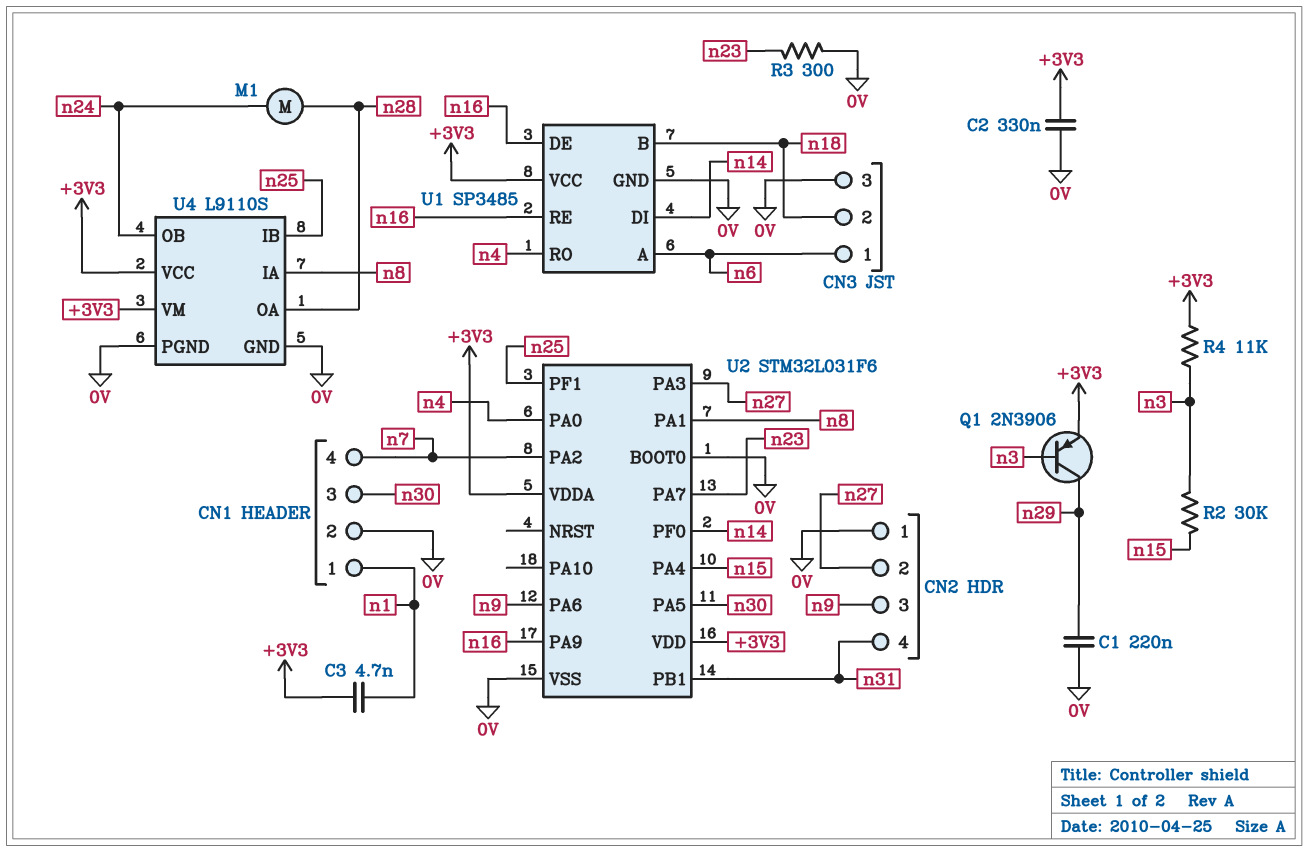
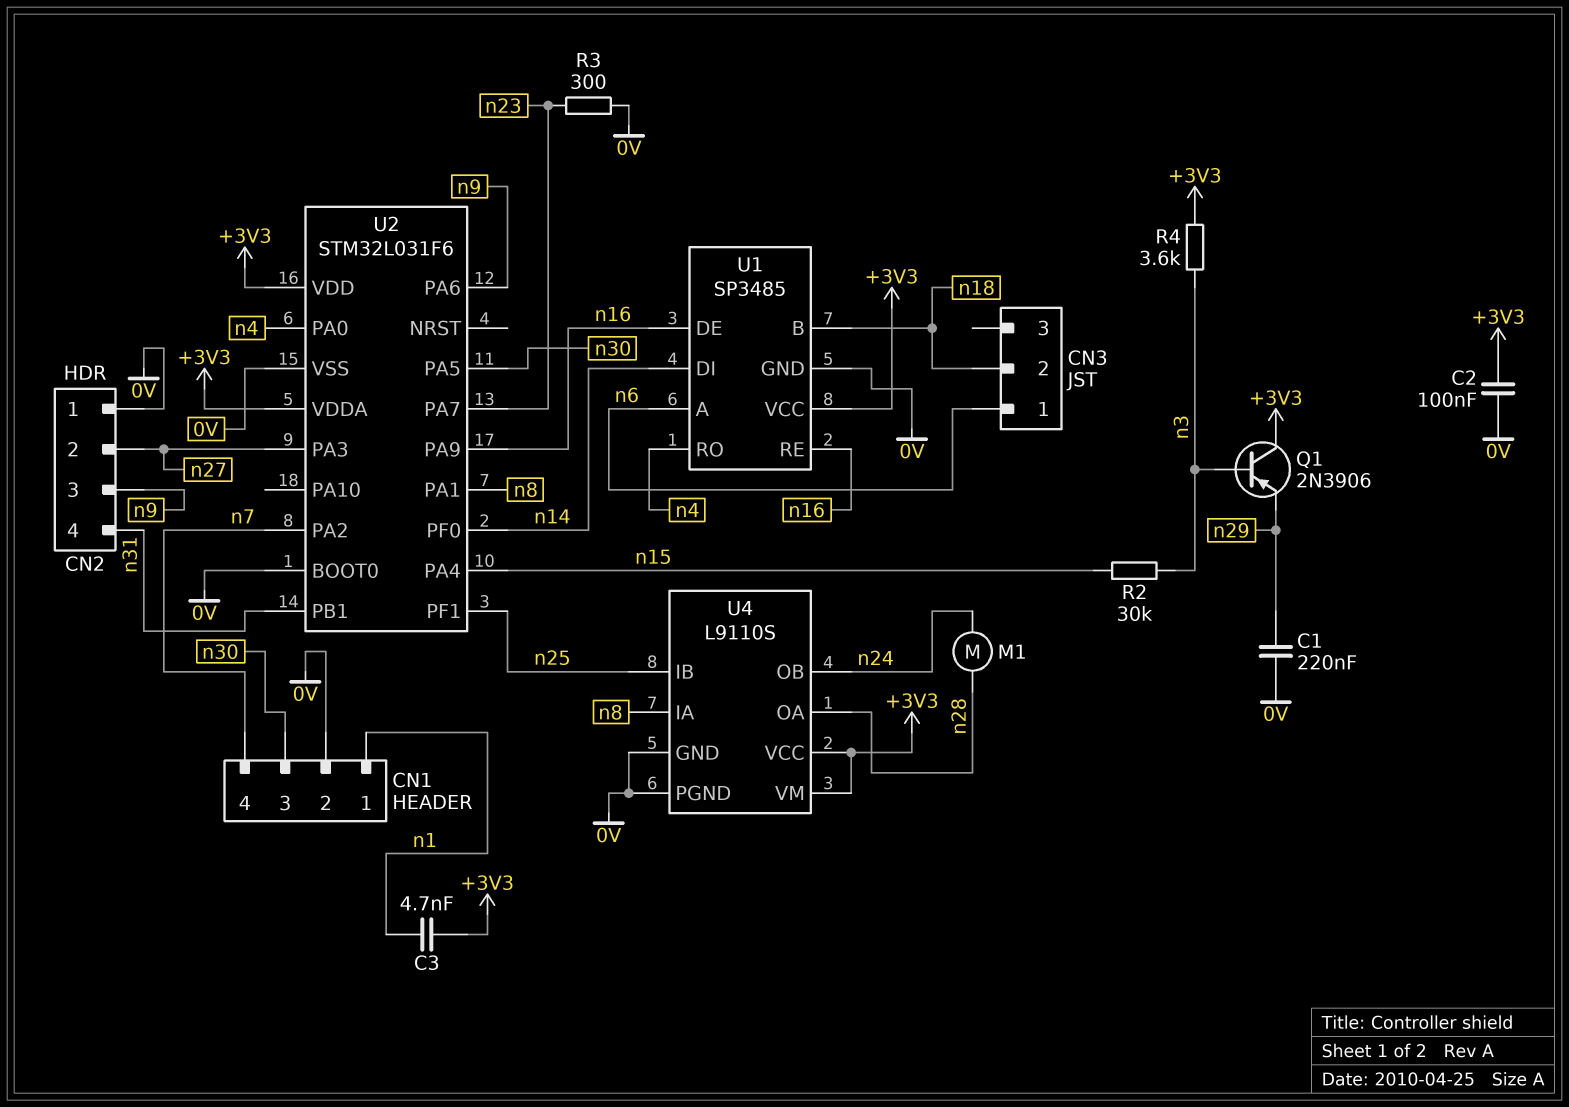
C2: 330nF (+3V3, 0V) -> 100nF (+3V3, 0V)
CN3 pin 3: 0V -> none
Q1: PNP 2N3906 (B n3, C n29, E +3V3) -> PNP 2N3906 (B n3, C +3V3, E n29)
R4: 11k (+3V3, n3) -> 3.6k (+3V3, n3)

